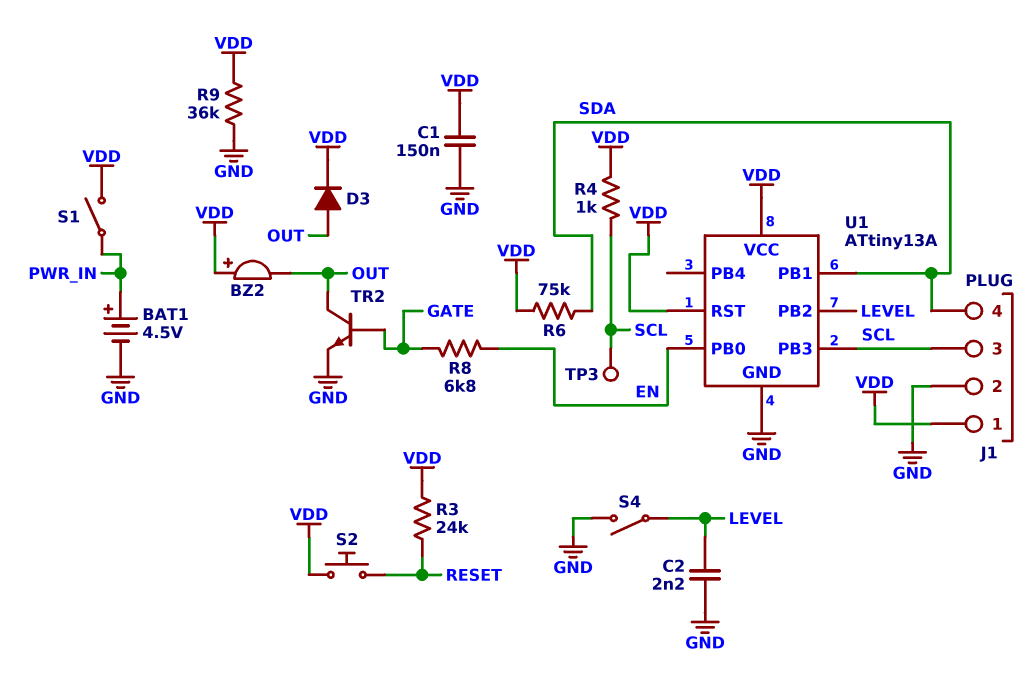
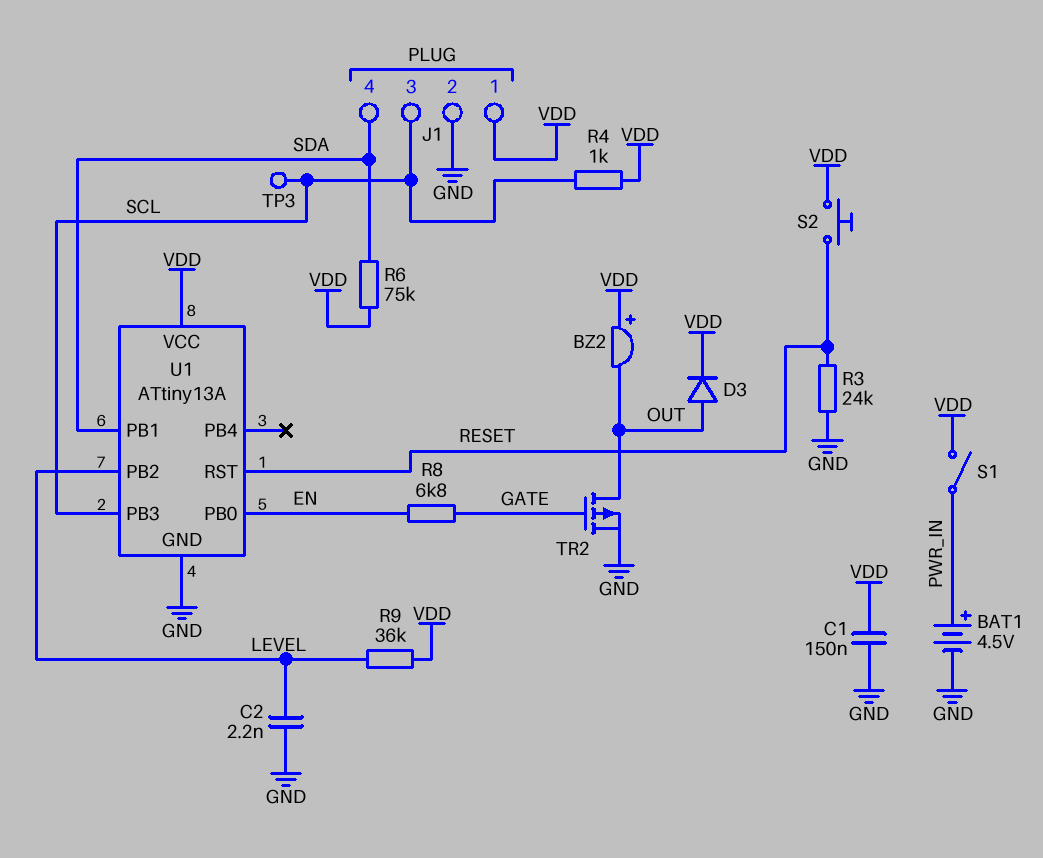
R3: 24k (RESET, VDD) -> 24k (GND, RESET)
R9: 36k (GND, VDD) -> 36k (LEVEL, VDD)
S4: switch (GND, LEVEL) -> none
TR2: NPN (B GATE, C OUT, E GND) -> PMOS (G GATE, D OUT, S GND)
U1 pin RST: VDD -> RESET

